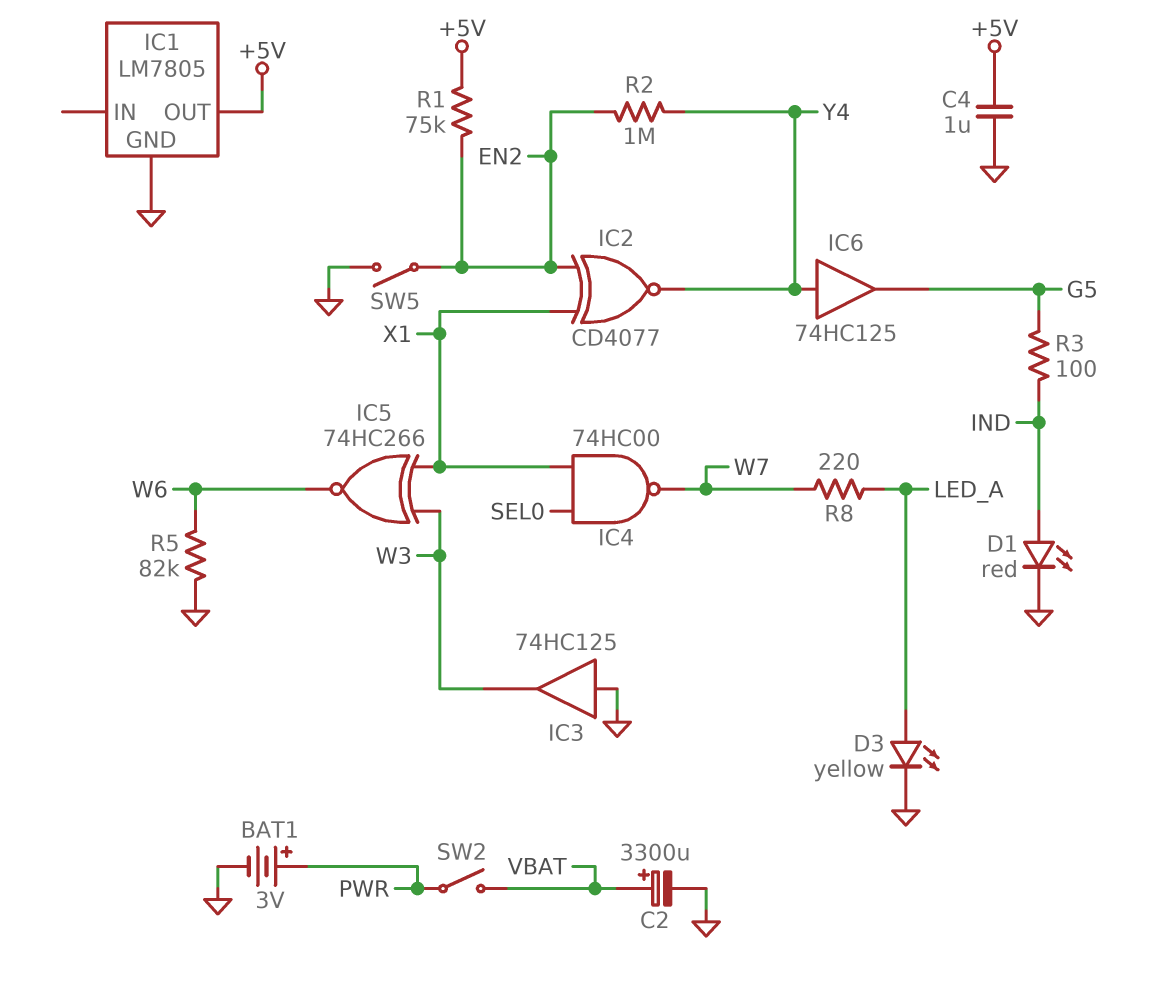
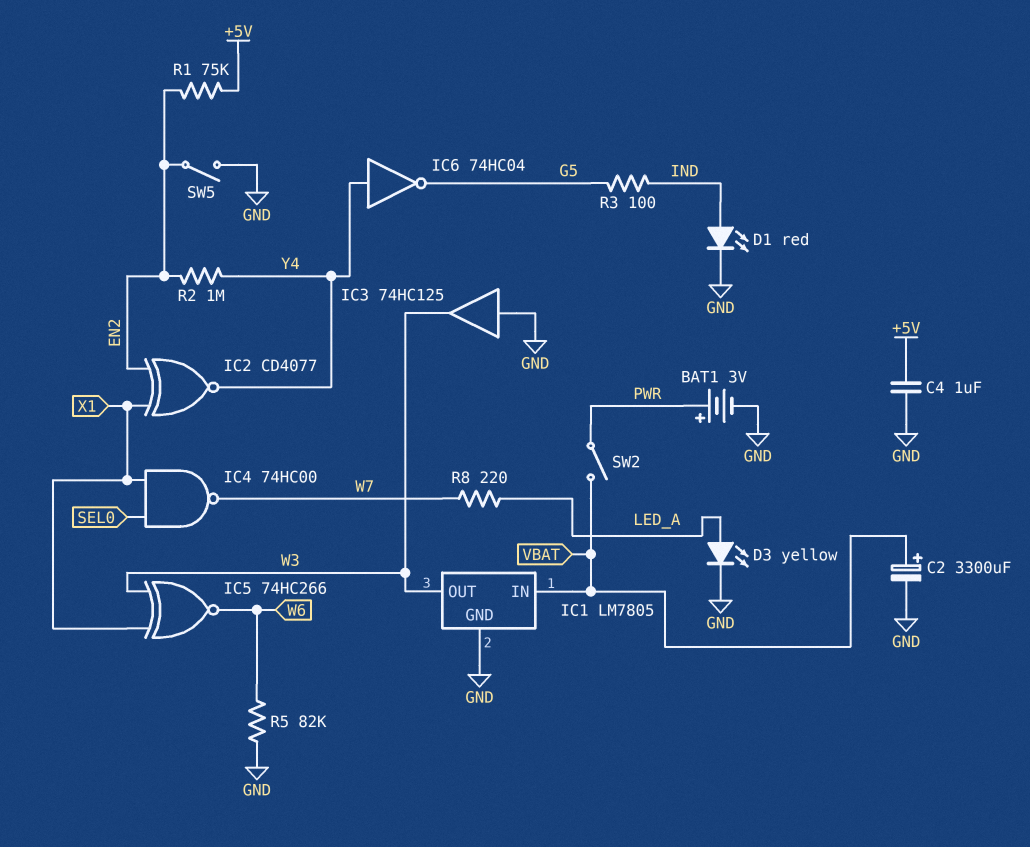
IC1 pin IN: none -> VBAT
IC1 pin OUT: +5V -> W3
IC6: buffer 74HC125 (in Y4, out G5) -> NOT 74HC04 (in Y4, out G5)

